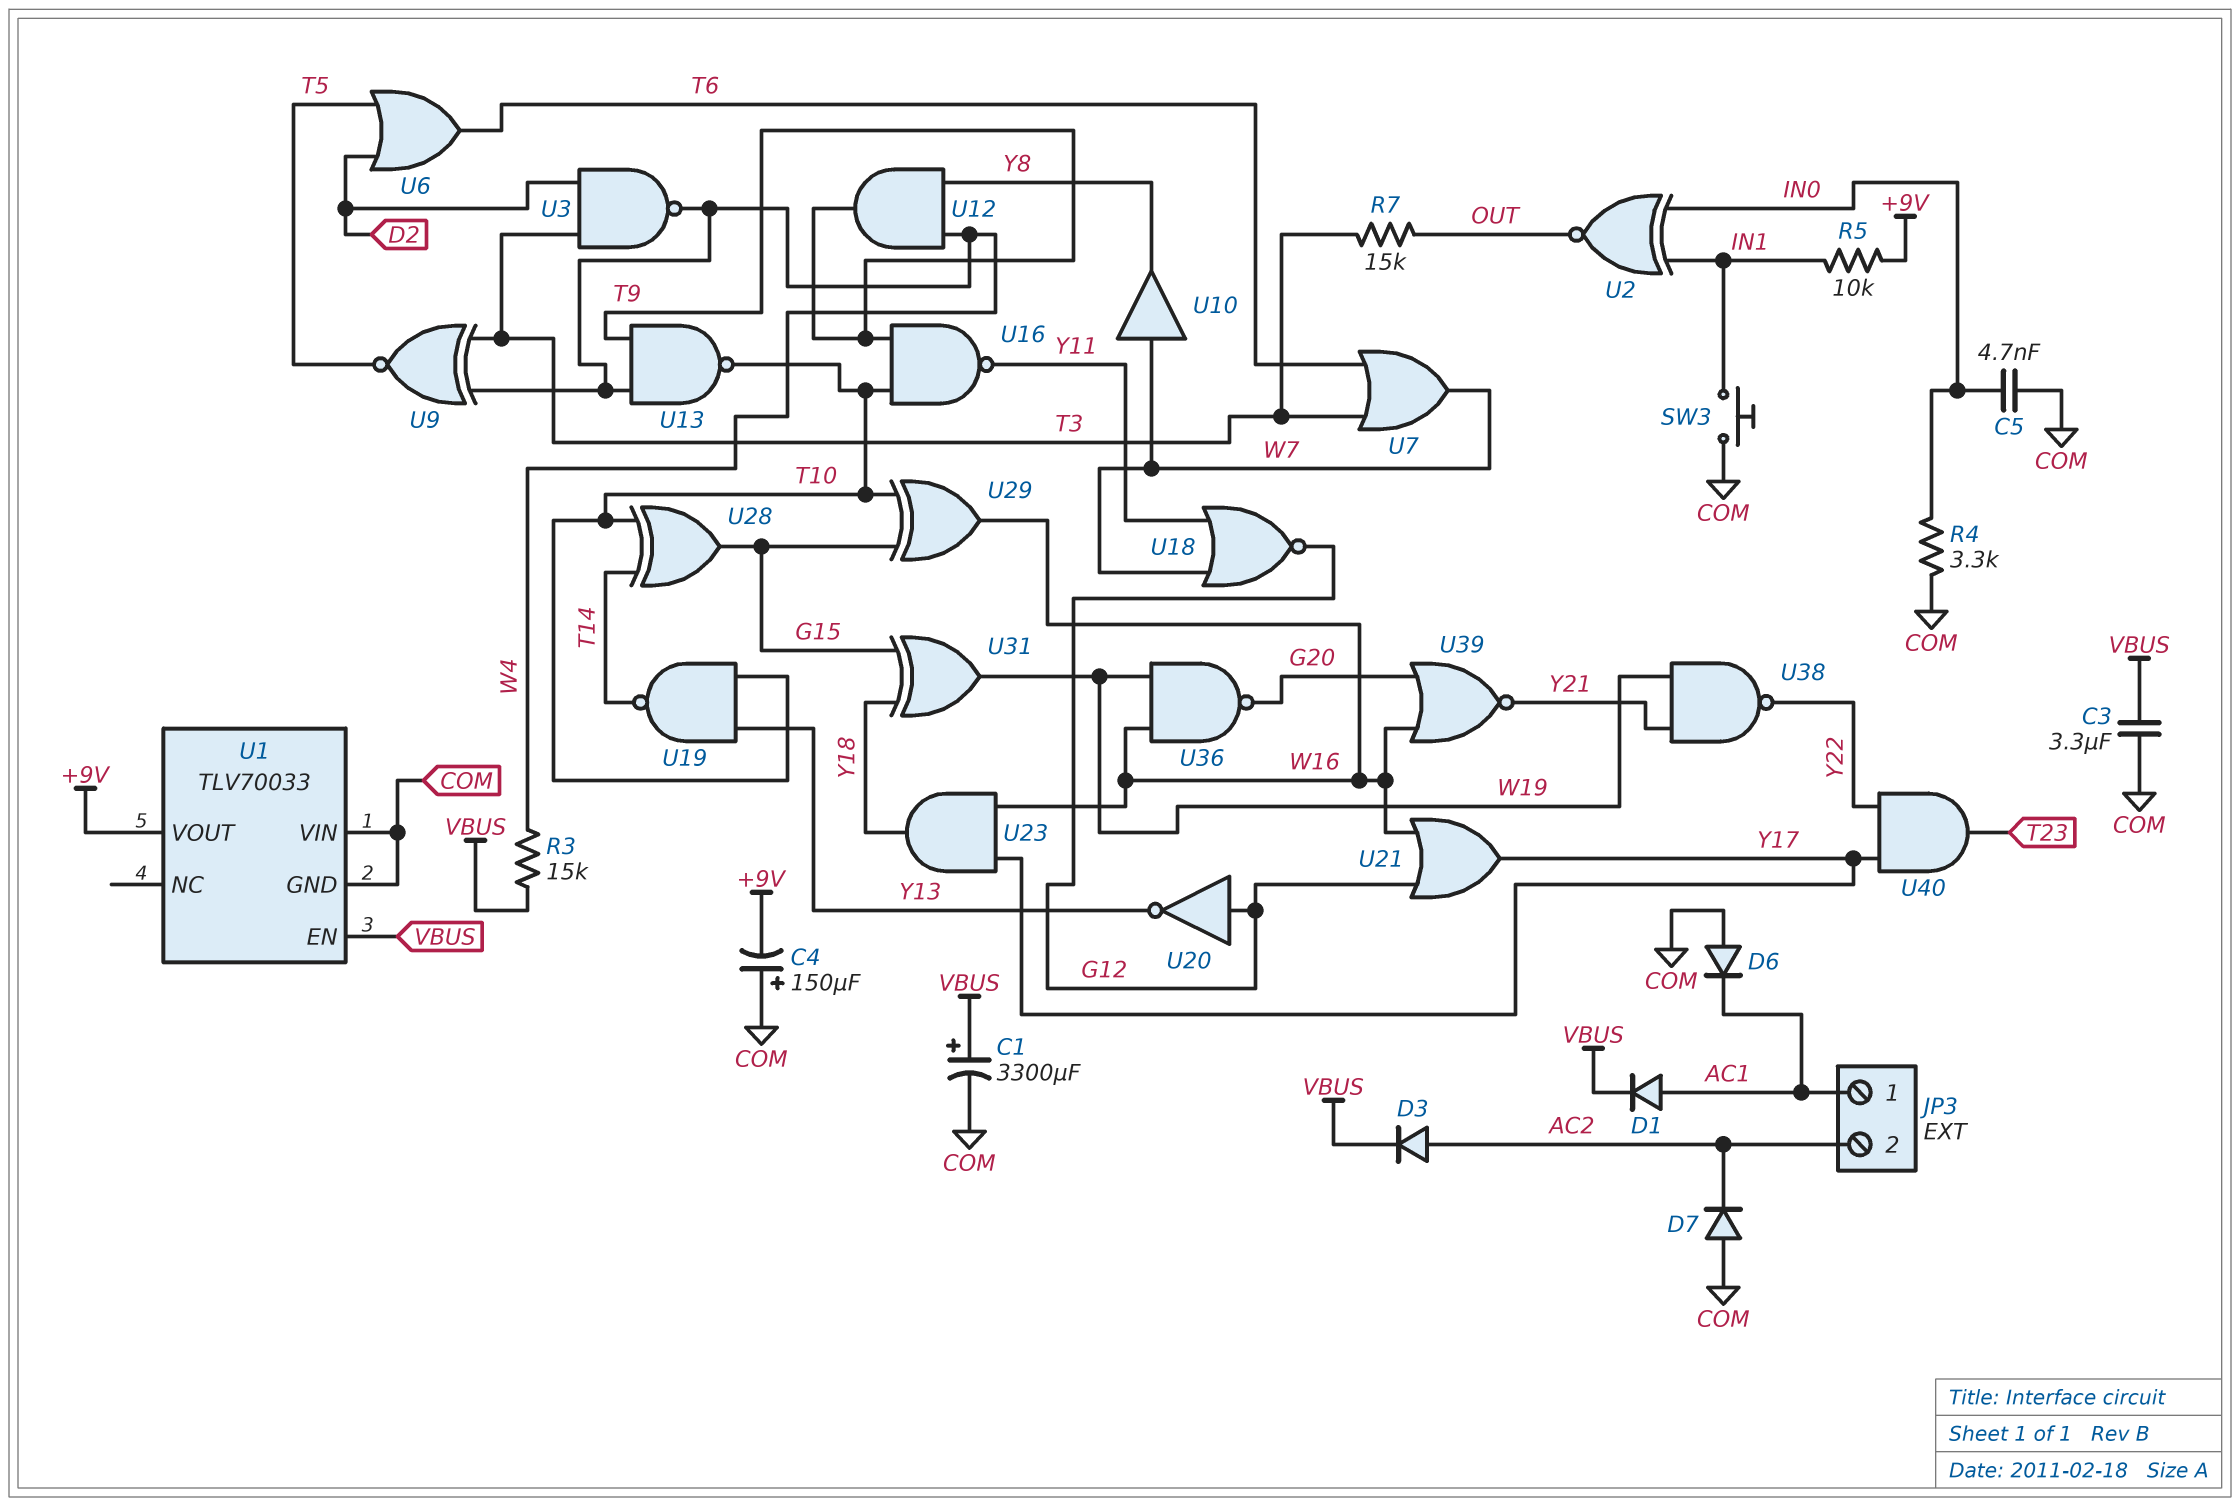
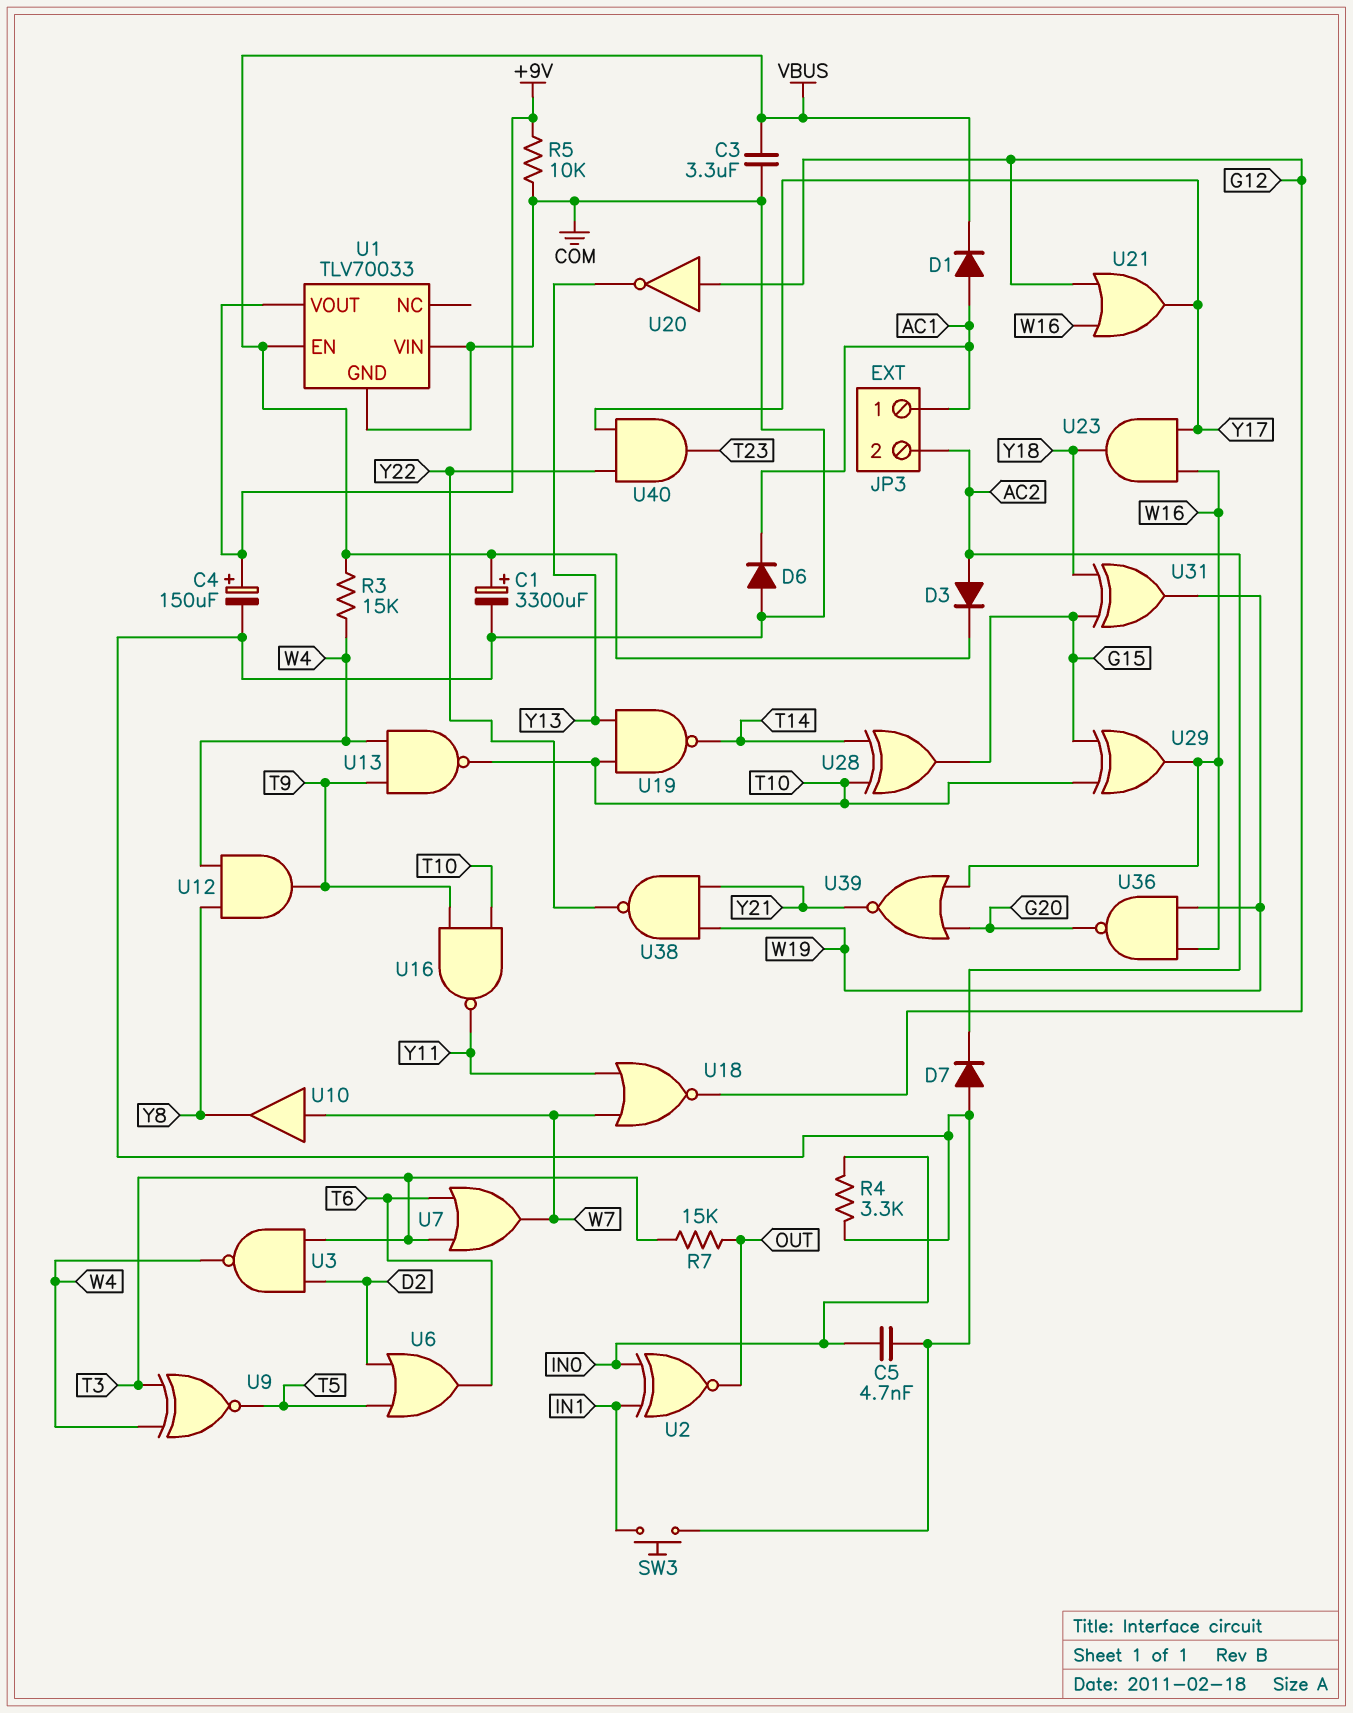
C4: 150uF (plus COM, minus +9V) -> 150uF (plus +9V, minus COM)
R5: 10k (+9V, IN1) -> 10k (+9V, COM)

